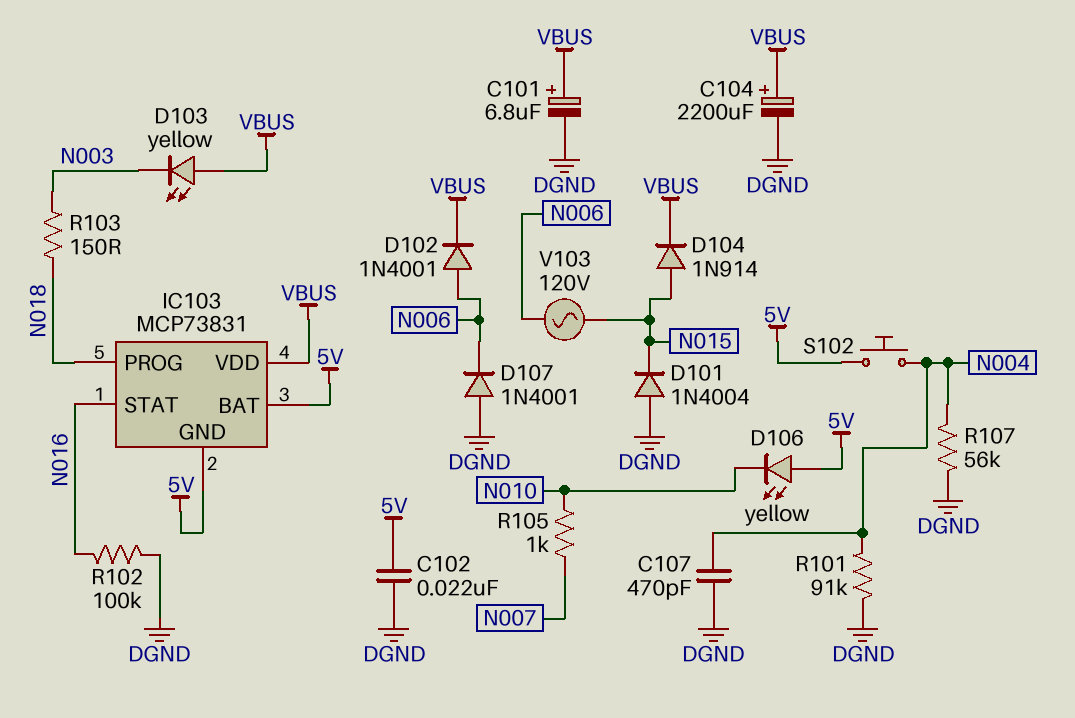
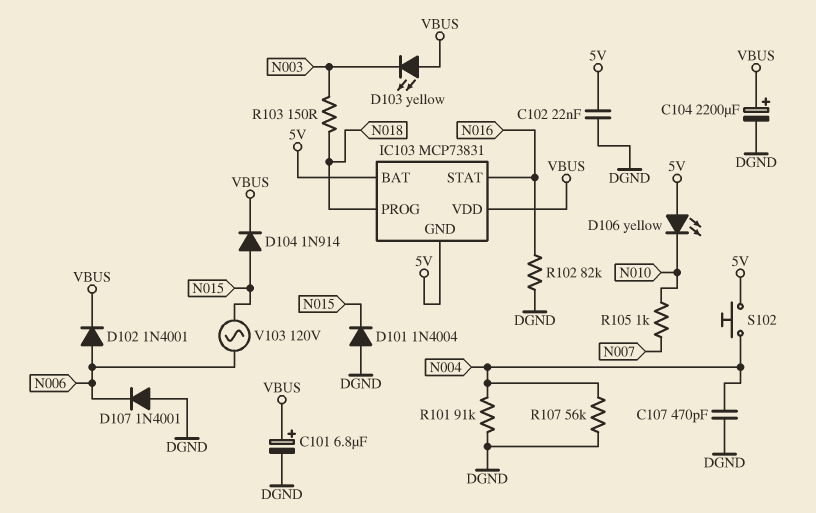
R102: 100k (DGND, N016) -> 82k (DGND, N016)

